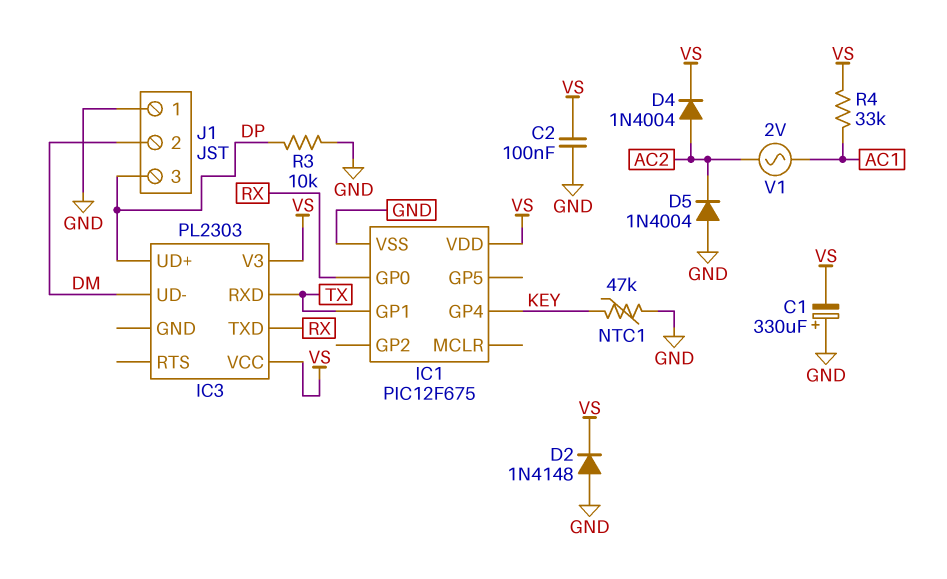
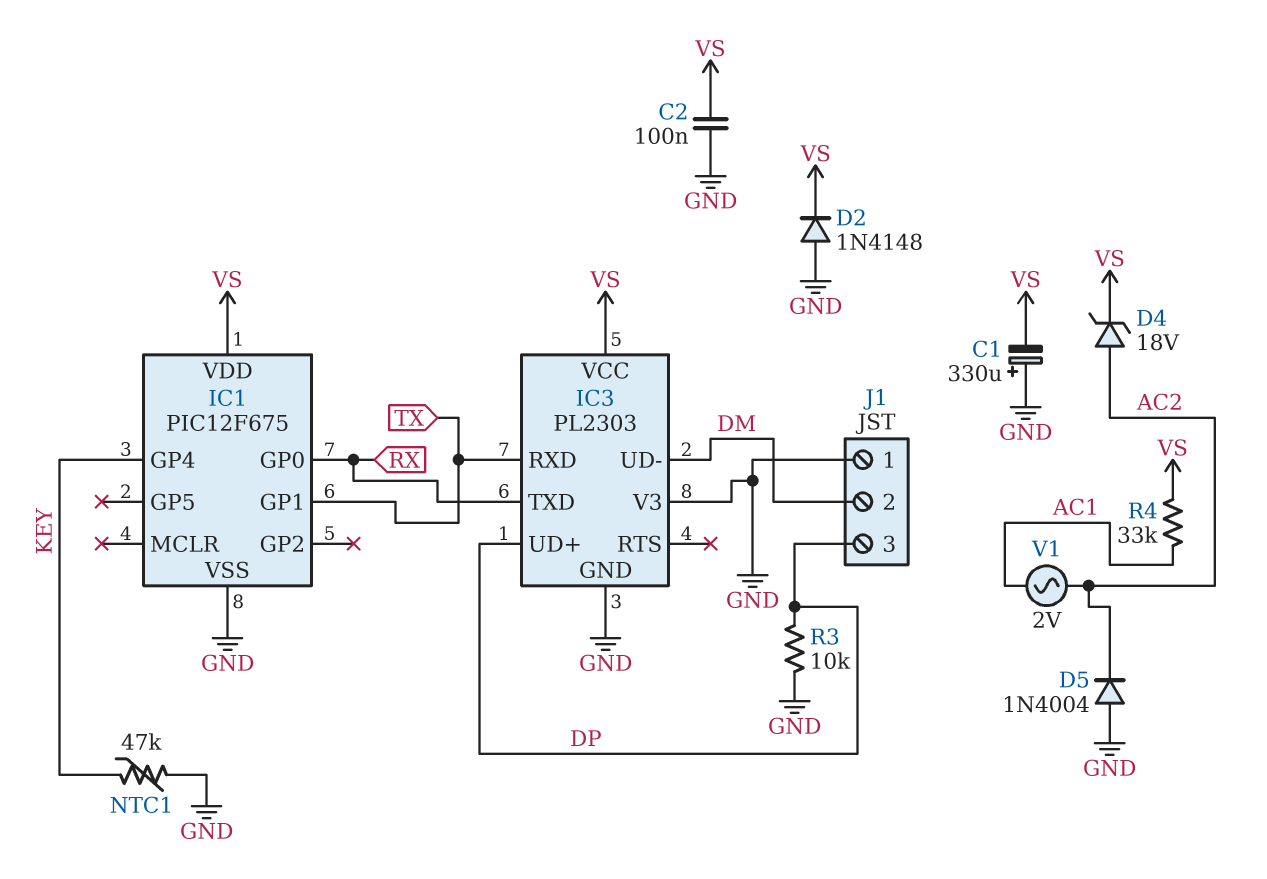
D4: diode 1N4004 (A AC2, K VS) -> zener 18V (A AC2, K VS)
IC3 pin GND: none -> GND
IC3 pin V3: VS -> GND

